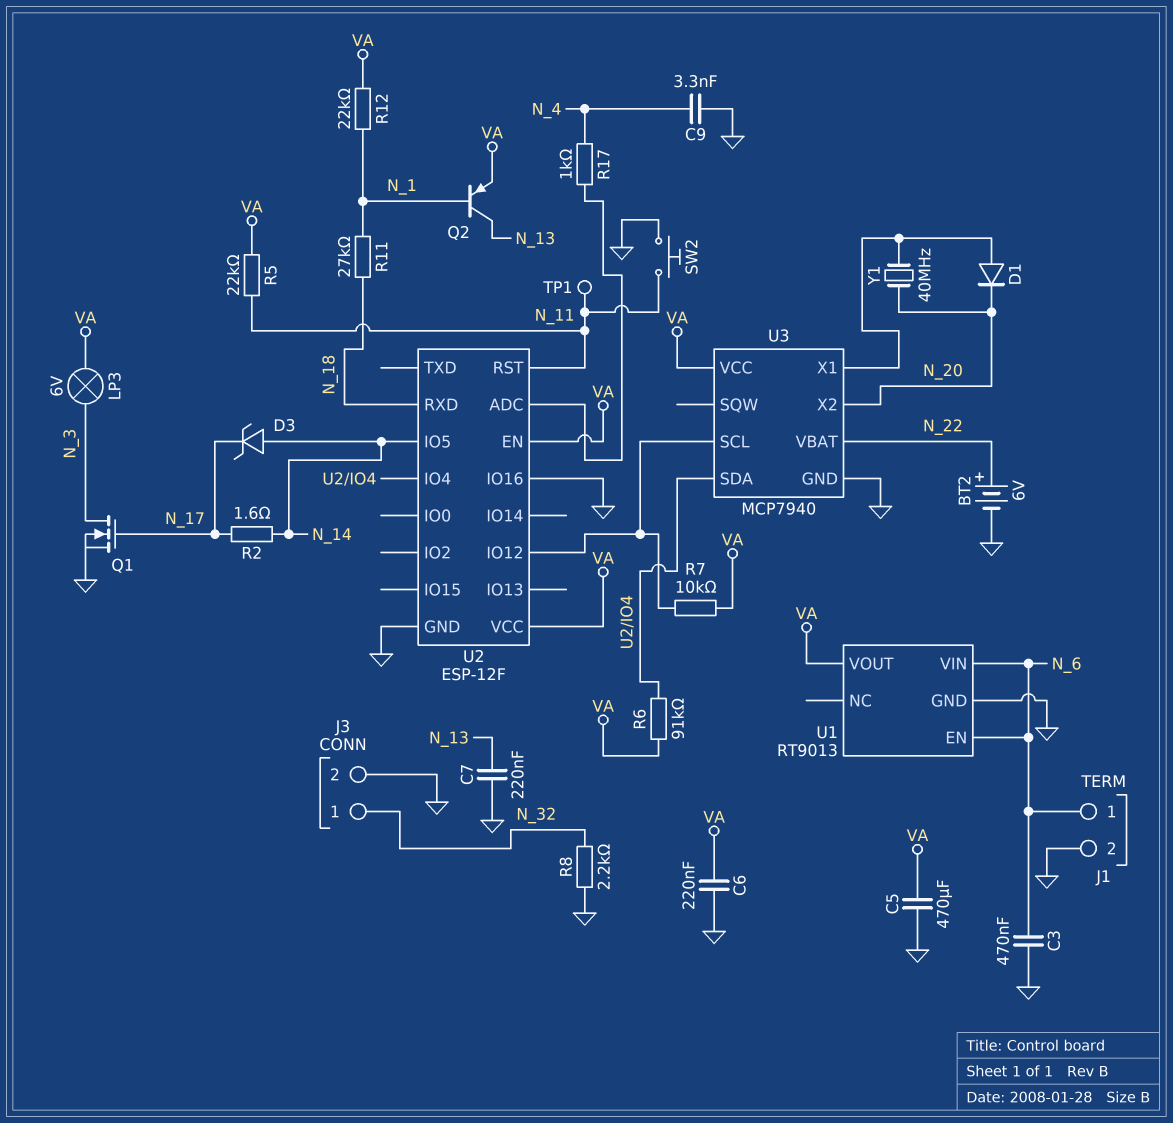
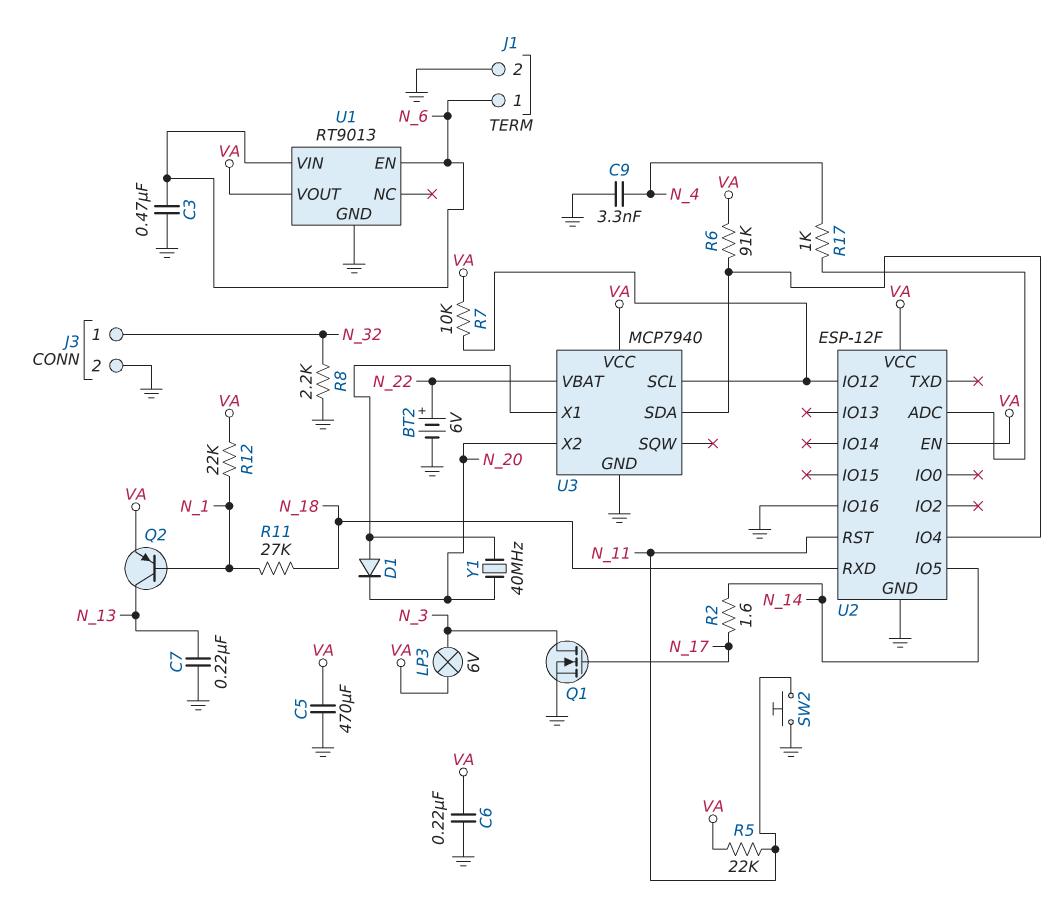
D3: zener (A N_14, K N_17) -> none
TP1: test point (N_11) -> none

